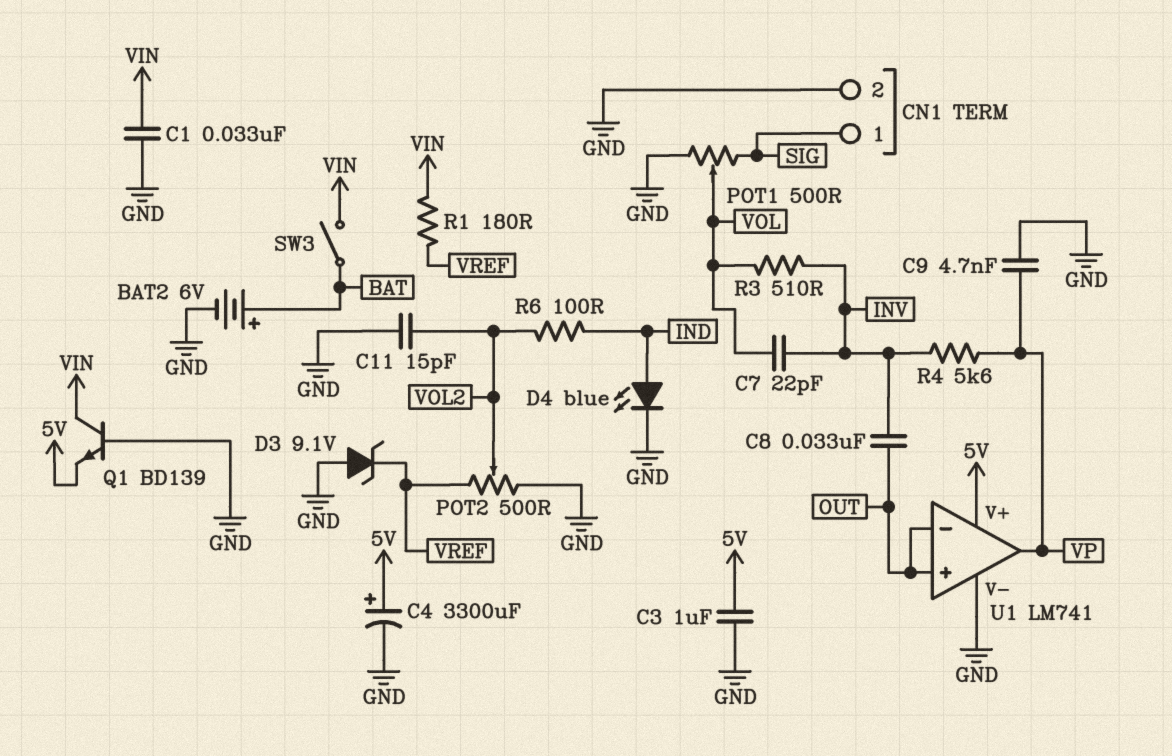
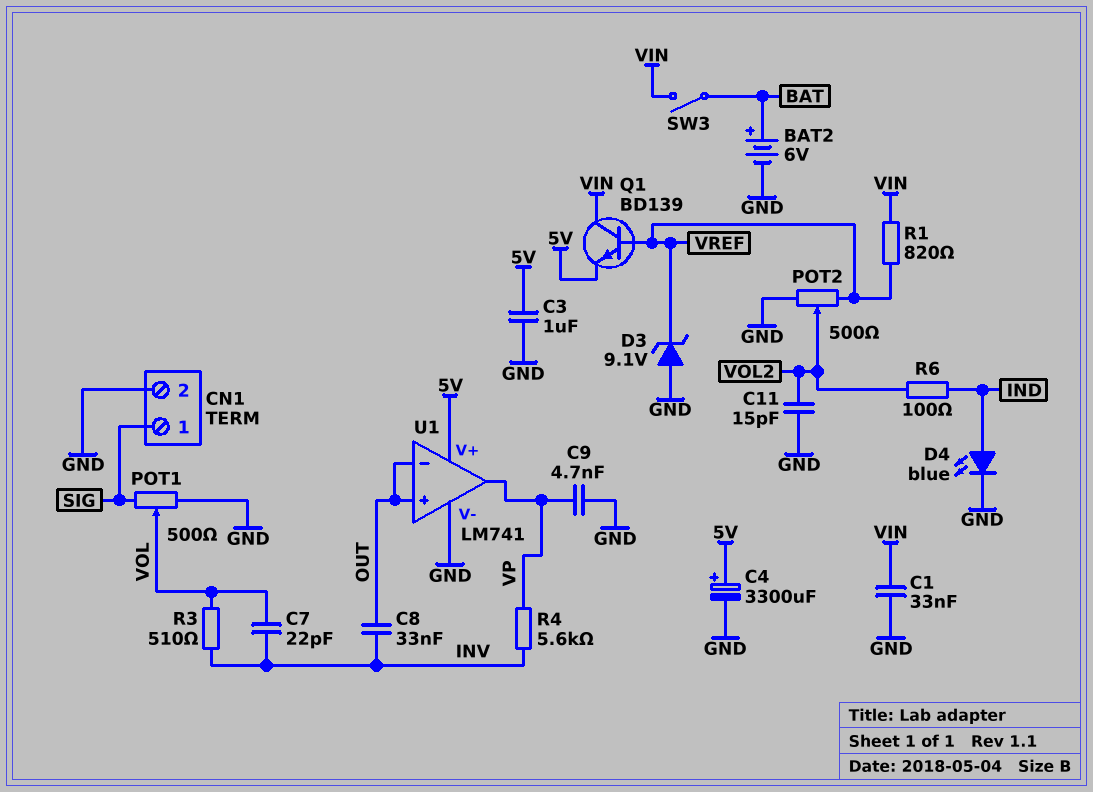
Q1: NPN BD139 (B GND, C VIN, E 5V) -> NPN BD139 (B VREF, C VIN, E 5V)
R1: 180 (VIN, VREF) -> 820 (VIN, VREF)

